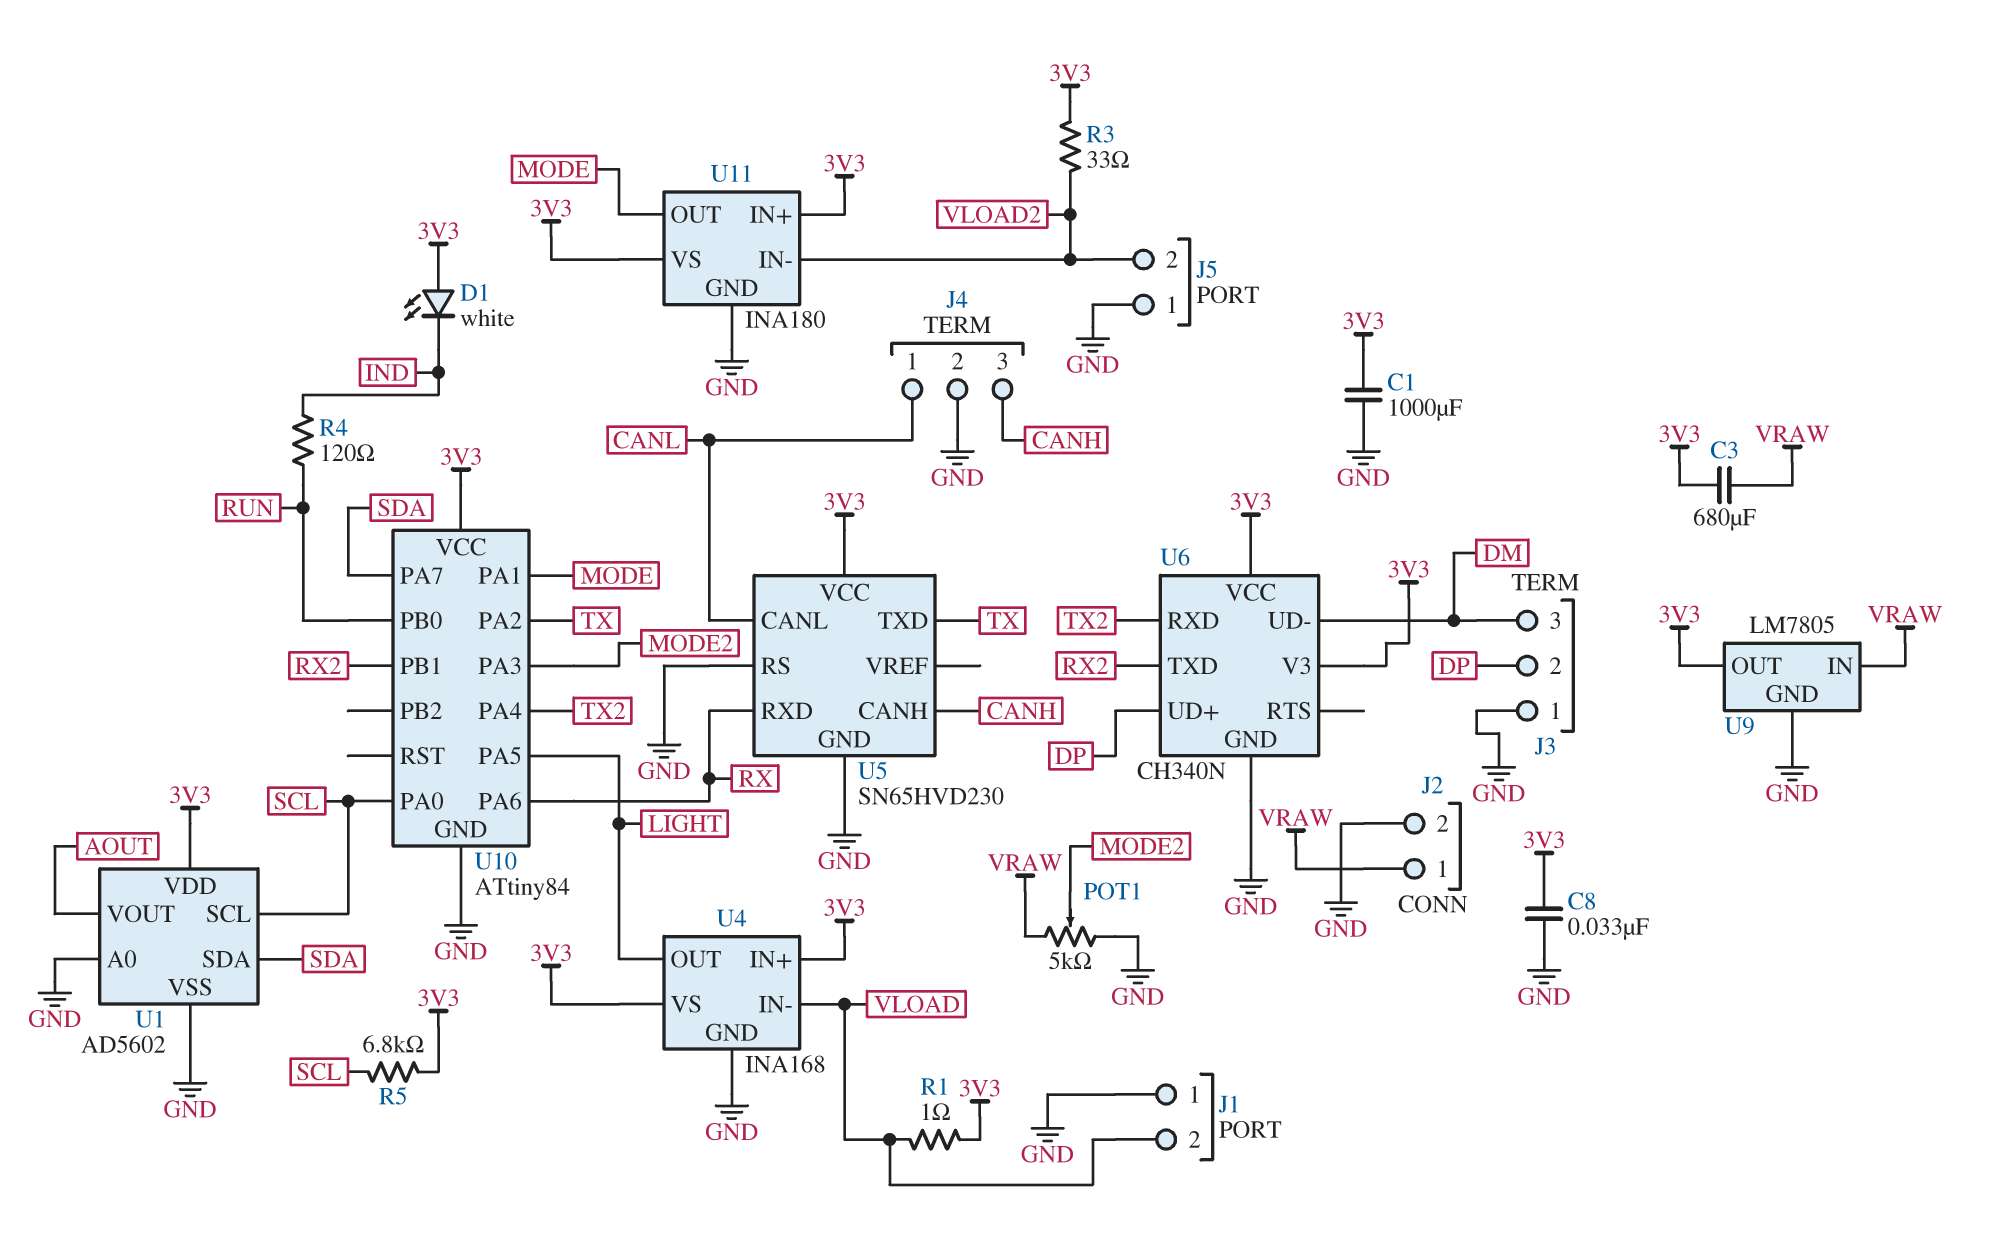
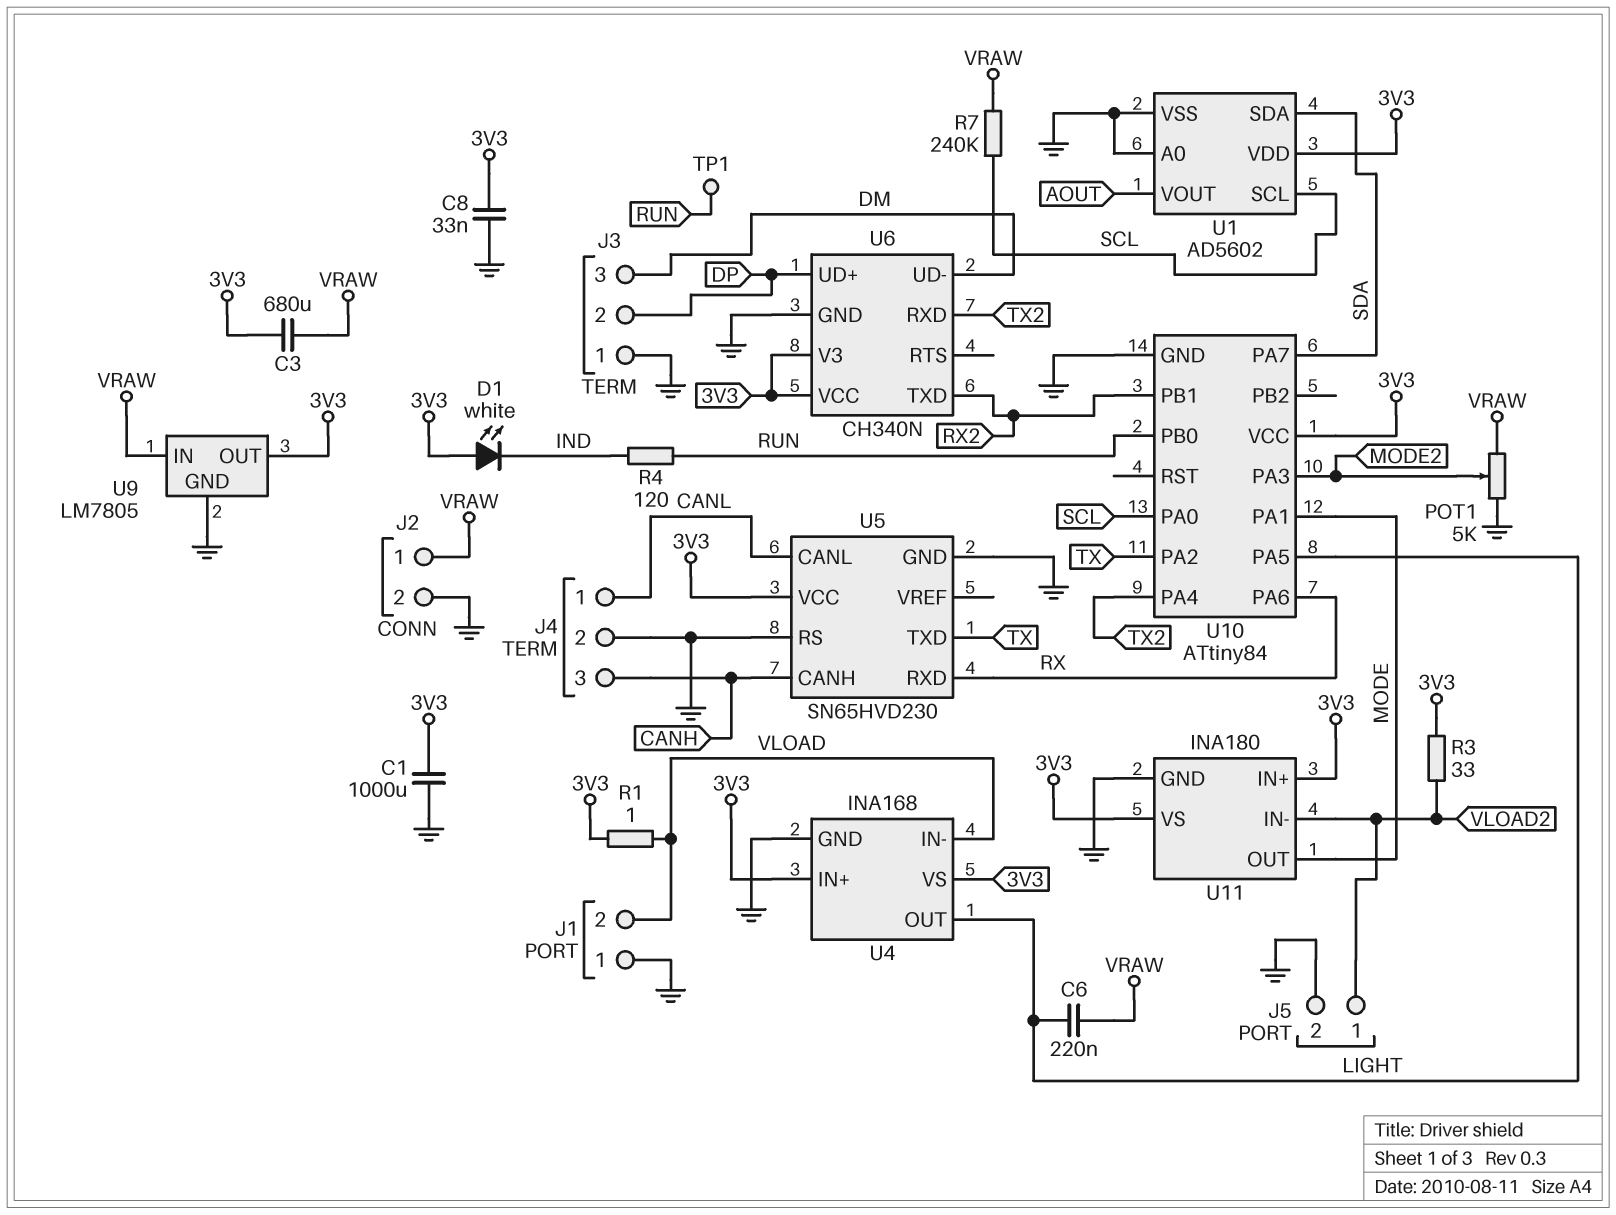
C6: none -> 220nF (LIGHT, VRAW)
J5 pin 1: GND -> VLOAD2
J5 pin 2: VLOAD2 -> GND
R5: 6.8k (3V3, SCL) -> none
R7: none -> 240k (SCL, VRAW)
TP1: none -> test point (RUN)

